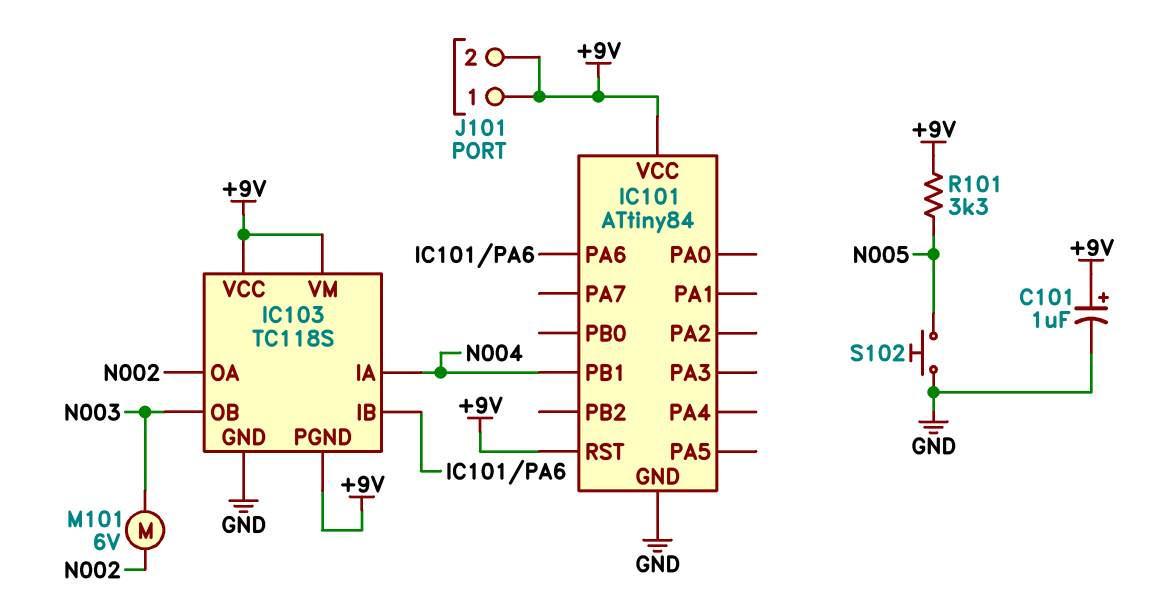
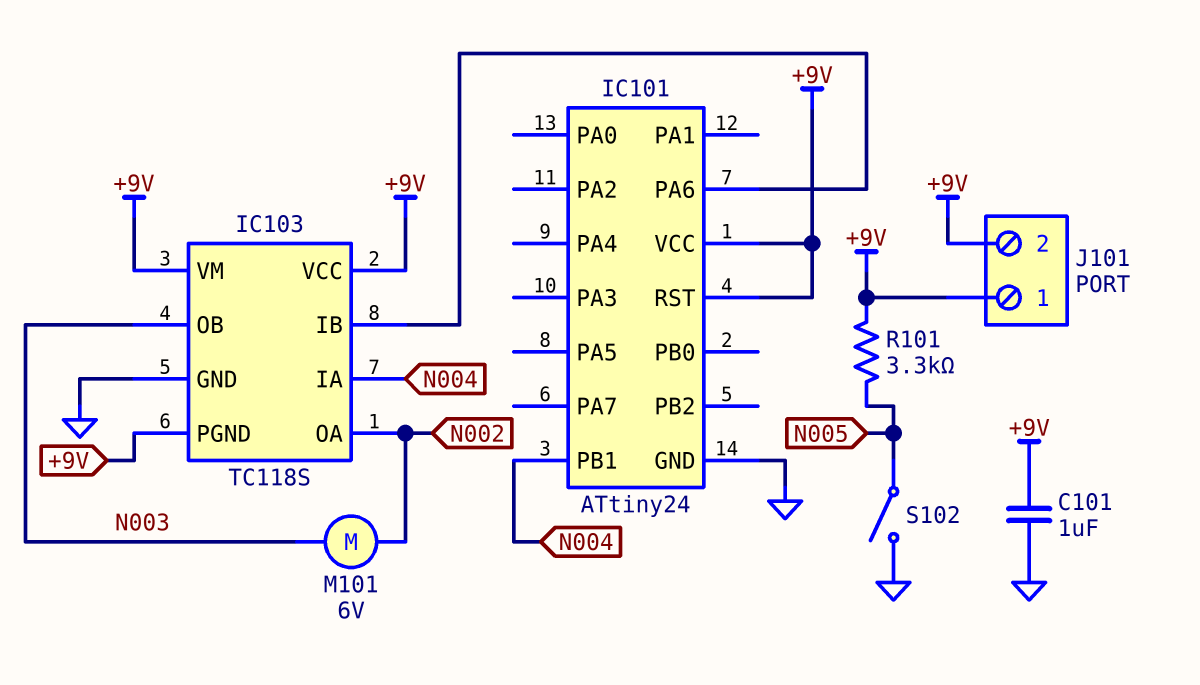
C101: 1uF (plus +9V, minus GND) -> 1uF (+9V, GND)
IC101: ATtiny84 -> ATtiny24
S102: button (GND, N005) -> switch (GND, N005)

